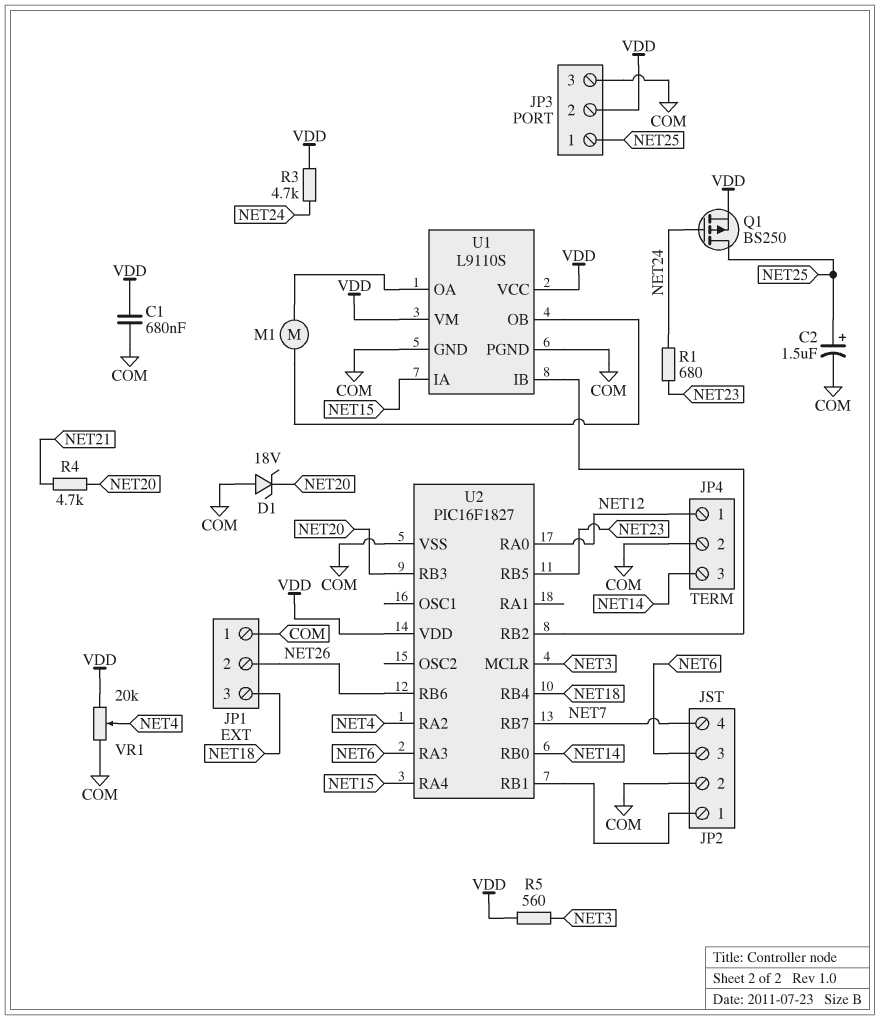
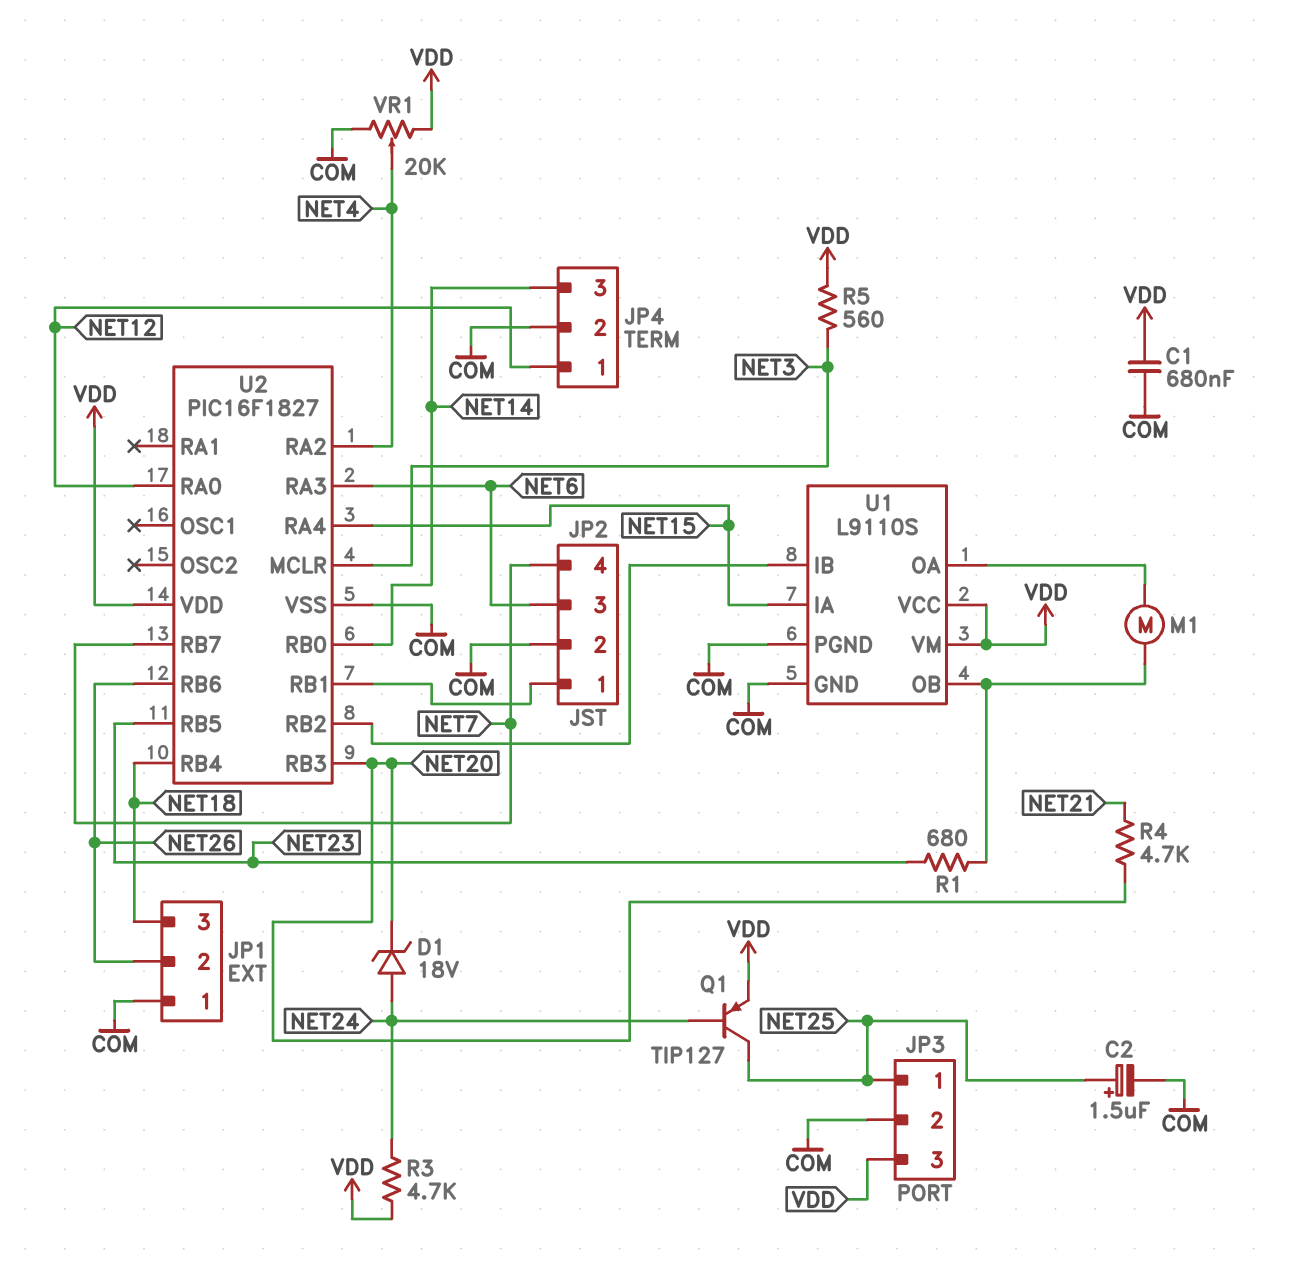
D1: zener 18V (A COM, K NET20) -> zener 18V (A NET24, K NET20)
JP3 pin 2: VDD -> COM
JP3 pin 3: COM -> VDD
Q1: PMOS BS250 (G NET24, D NET25, S VDD) -> PNP TIP127 (B NET24, C NET25, E VDD)
R1: 680 (NET23, NET24) -> 680 (NET23, U1/OB)

